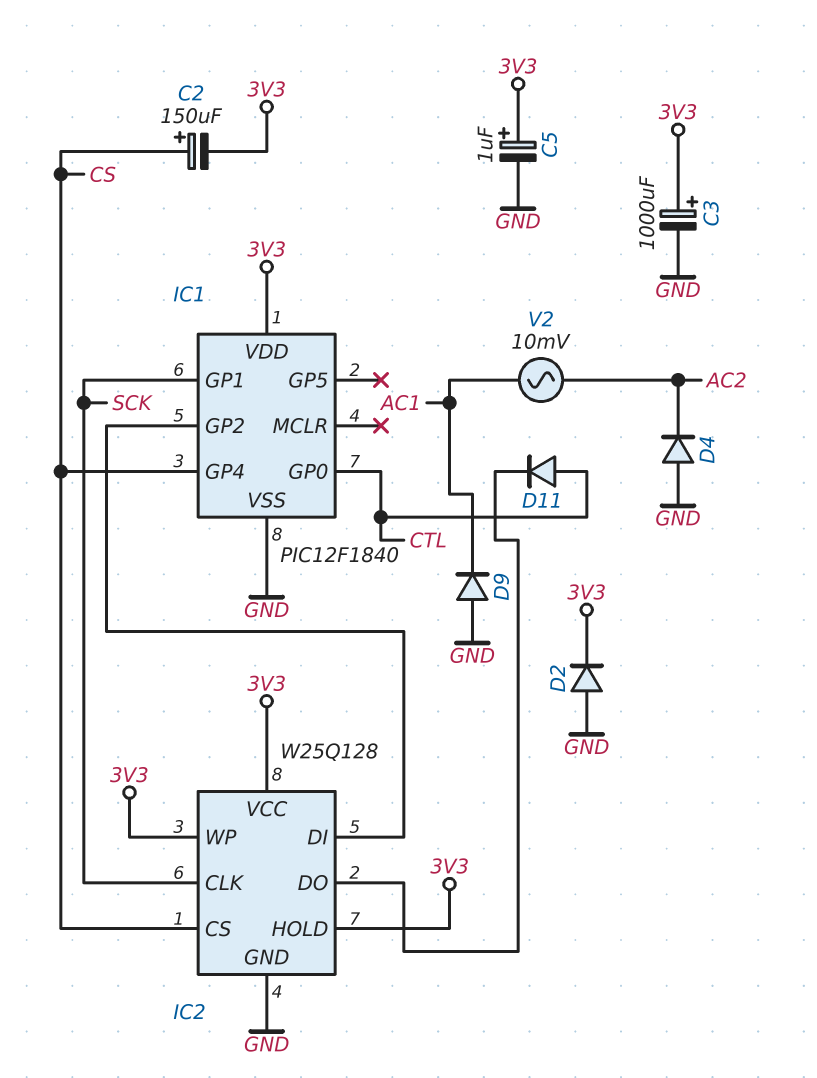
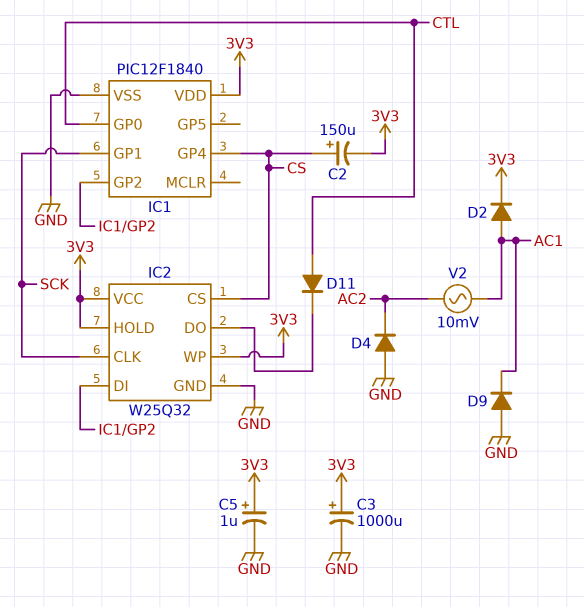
D2: diode (A GND, K 3V3) -> diode (A AC1, K 3V3)
IC2: W25Q128 -> W25Q32

